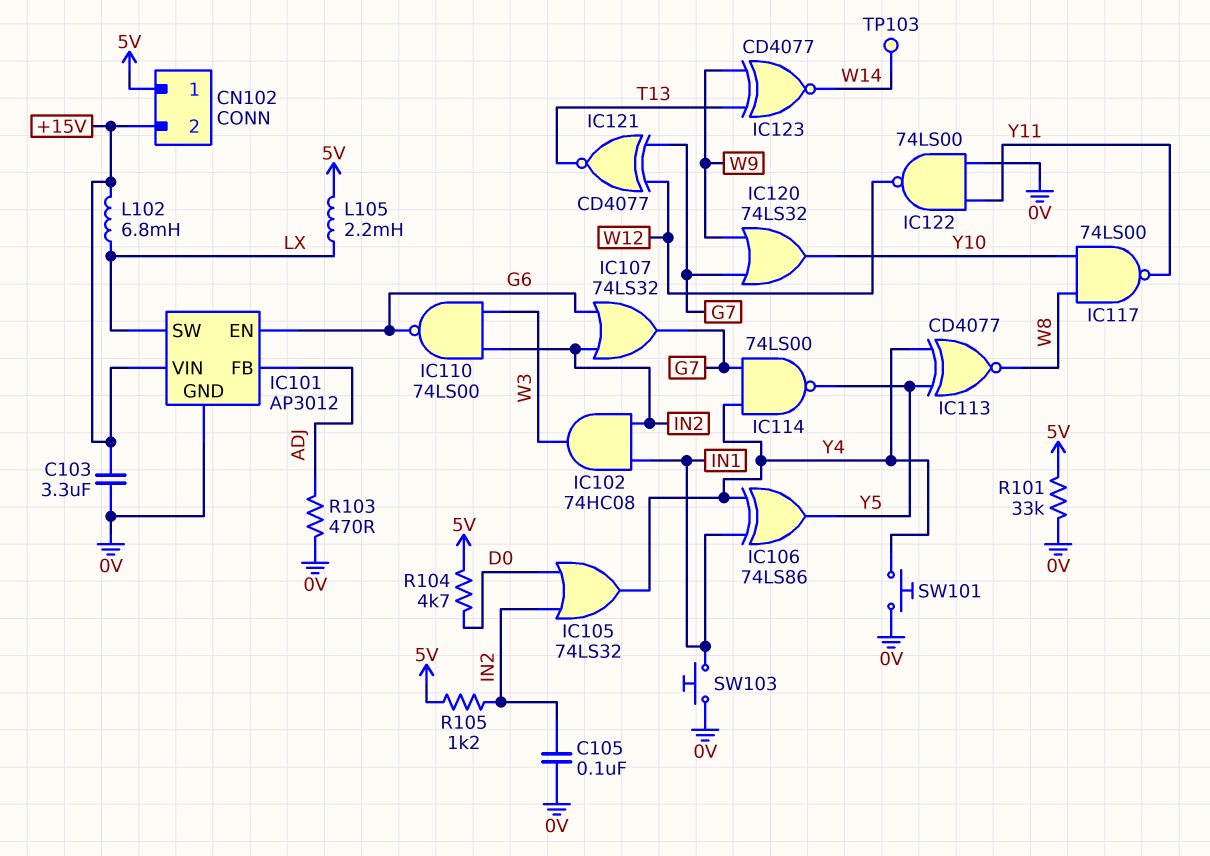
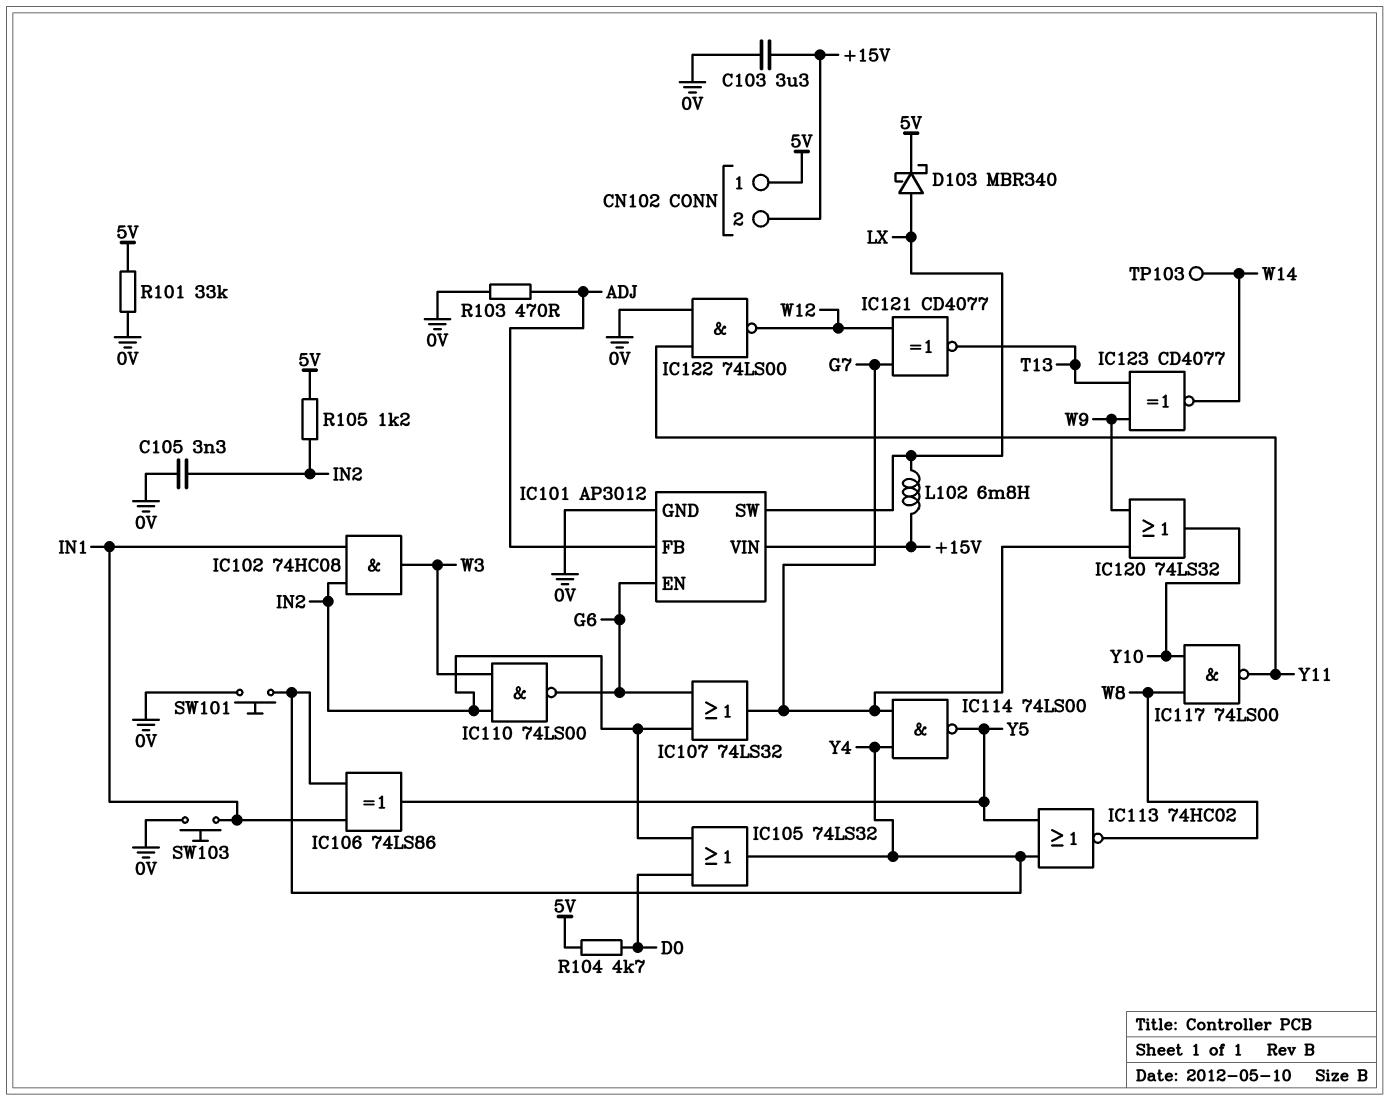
C105: 100nF (0V, IN2) -> 3.3nF (0V, IN2)
D103: none -> schottky MBR340 (A LX, K 5V)
IC113: XNOR CD4077 (in Y4, in Y5, out W8) -> NOR 74HC02 (in Y4, in Y5, out W8)
L105: 2.2mH (5V, LX) -> none

